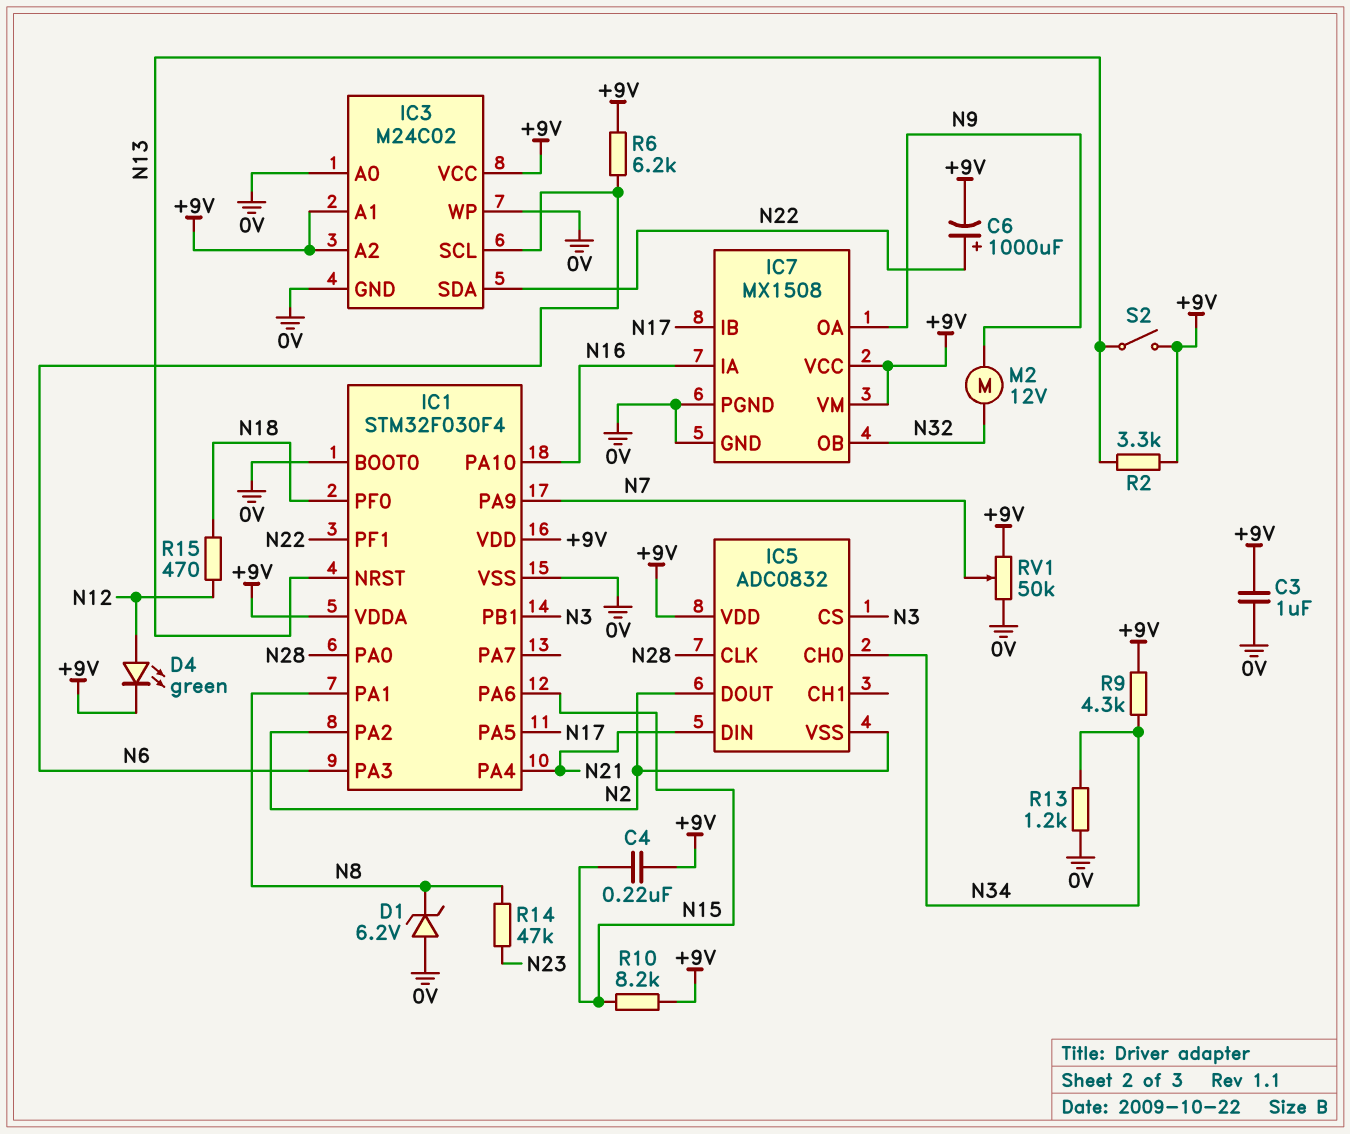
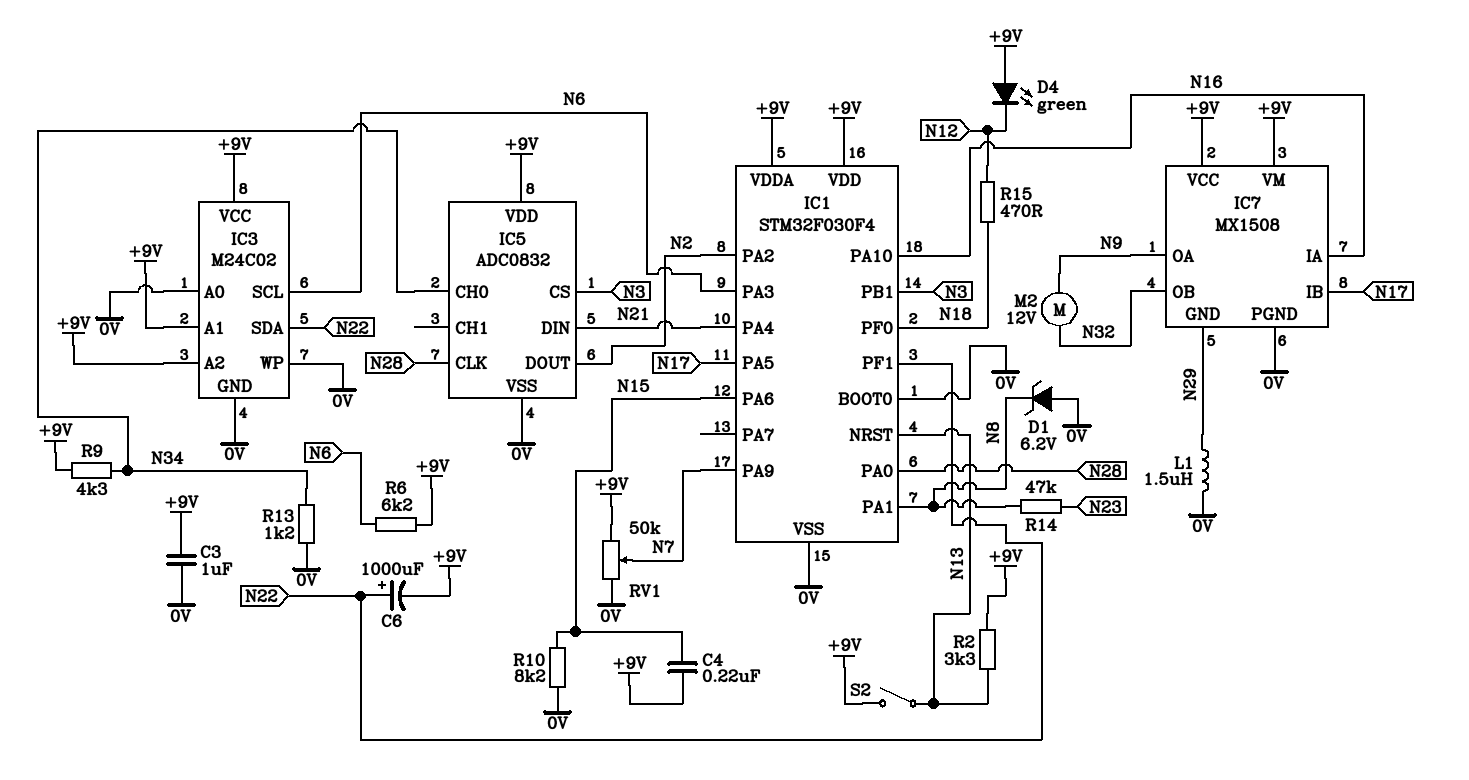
D4: LED green (A N12, K +9V) -> LED green (A +9V, K N12)
IC5 pin VSS: N2 -> 0V
IC7 pin GND: 0V -> N29
L1: none -> 1.5uH (0V, N29)
R10: 8.2k (+9V, N15) -> 8.2k (0V, N15)

